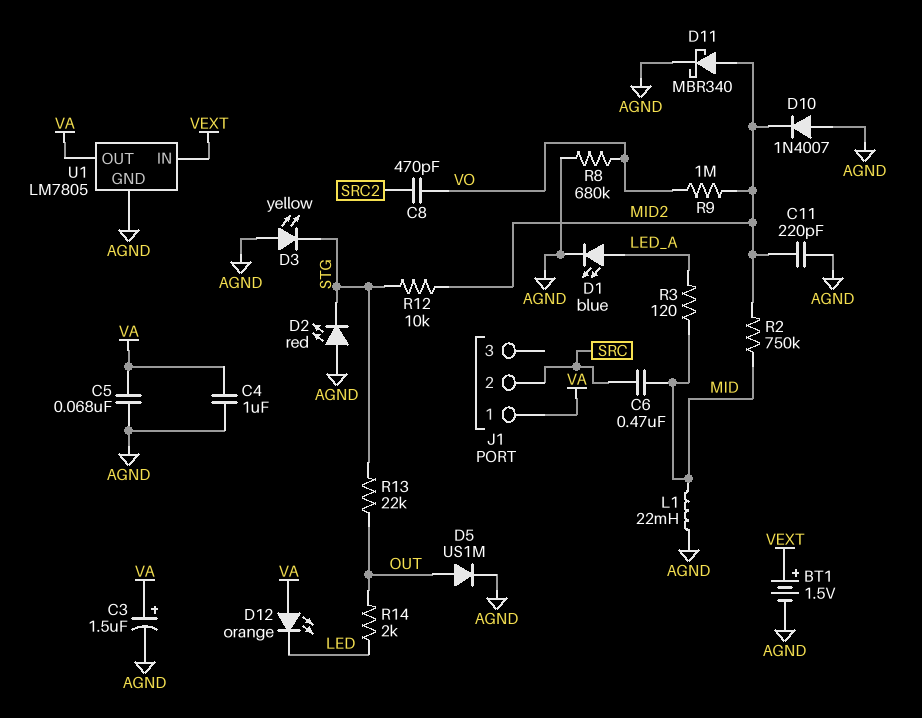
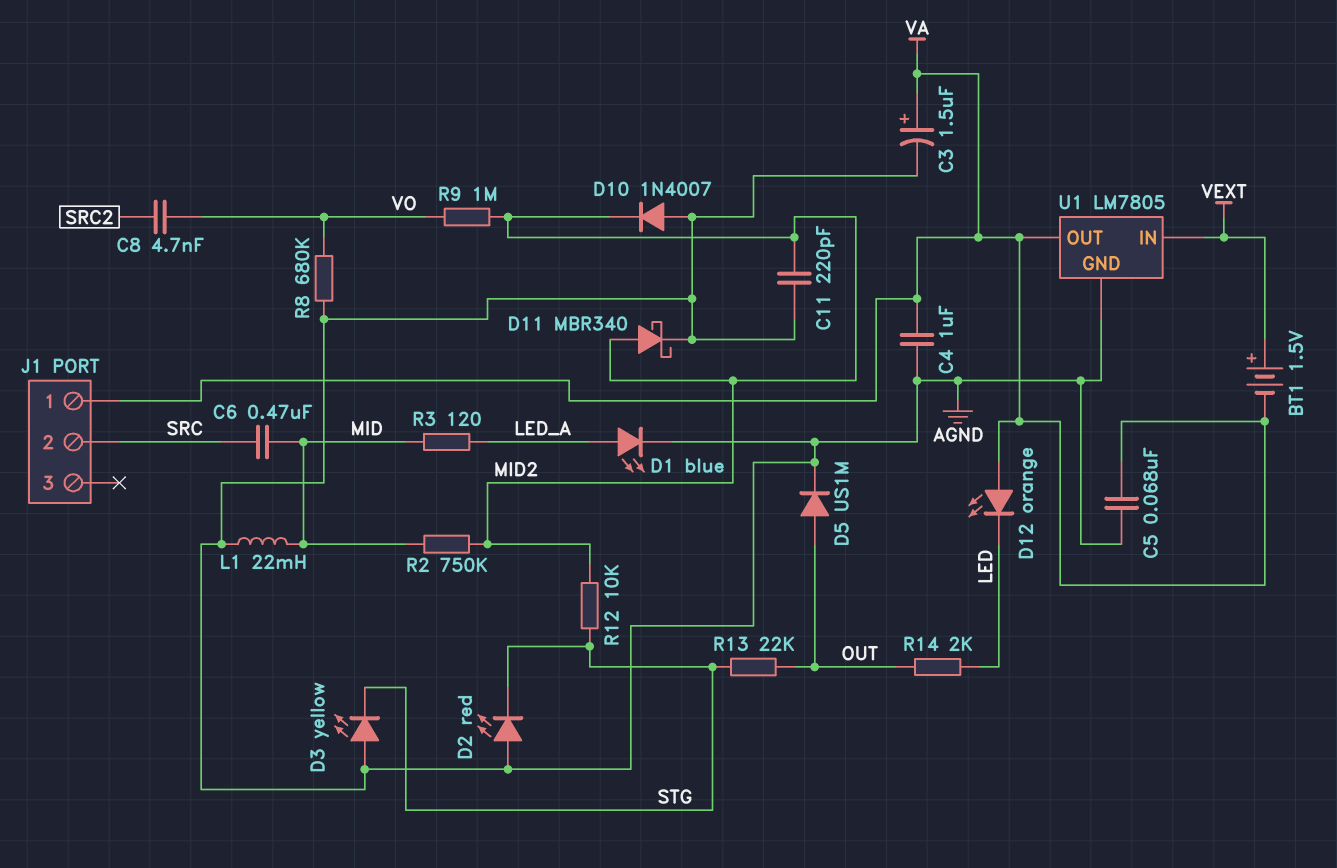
BT1: 1.5V (plus VEXT, minus AGND) -> 1.5V (plus VEXT, minus VA)
C8: 470pF (SRC2, VO) -> 4.7nF (SRC2, VO)

